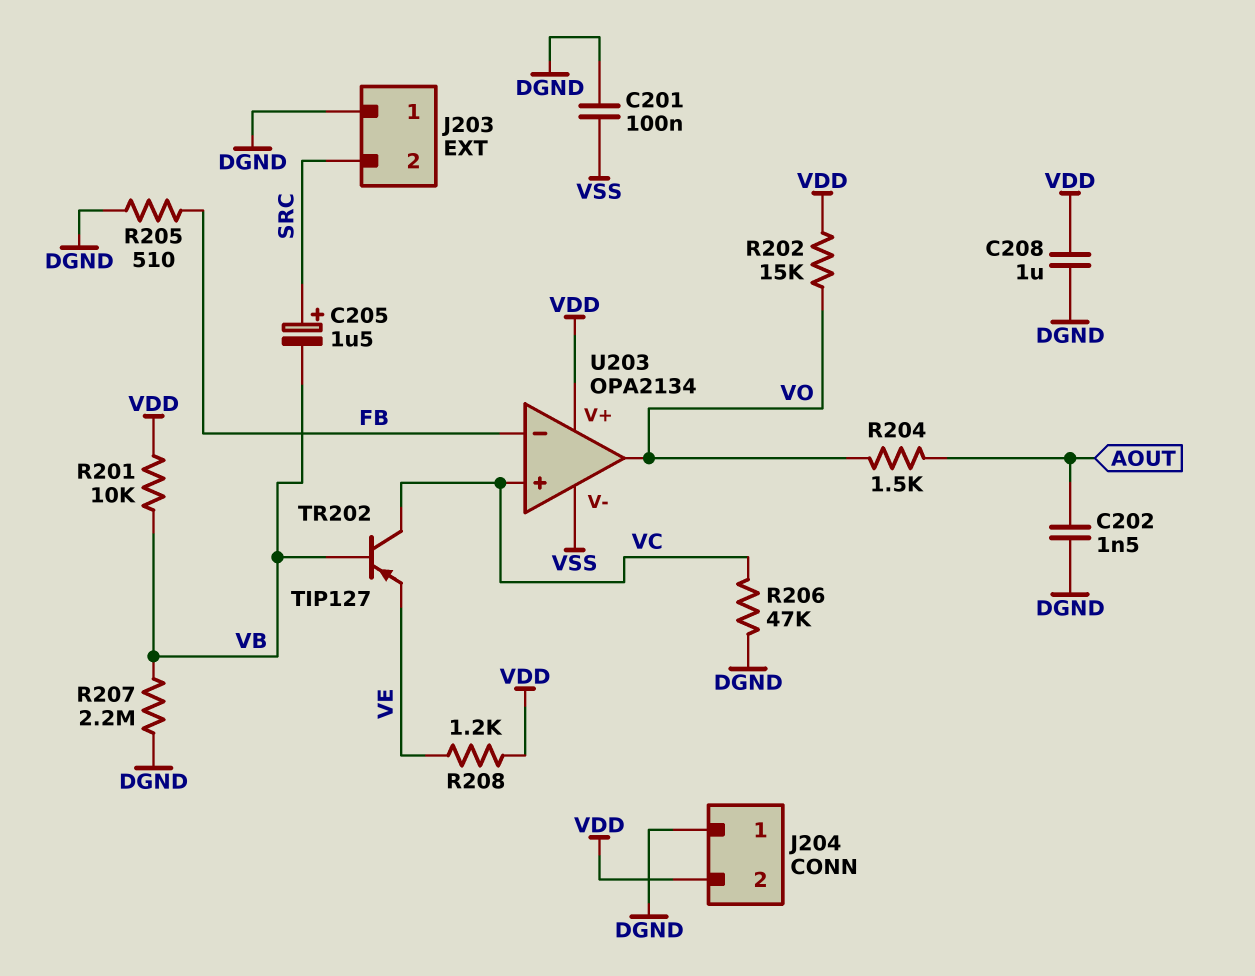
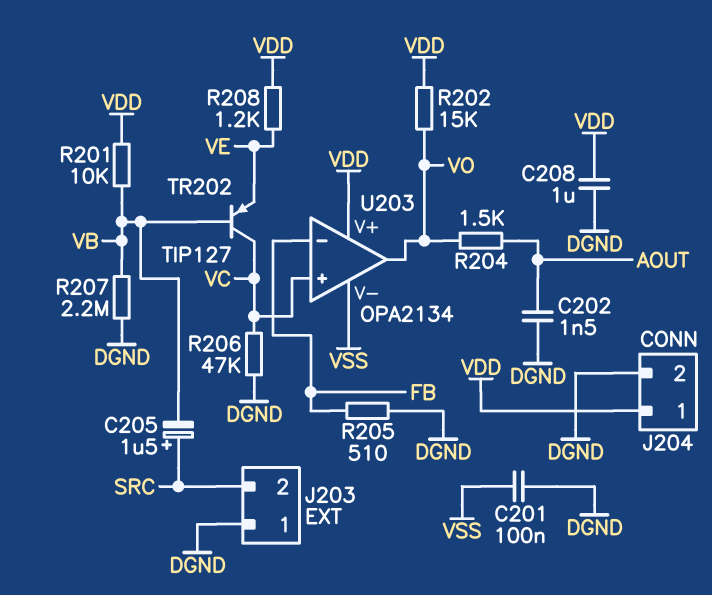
J204 pin 1: DGND -> VDD
J204 pin 2: VDD -> DGND

